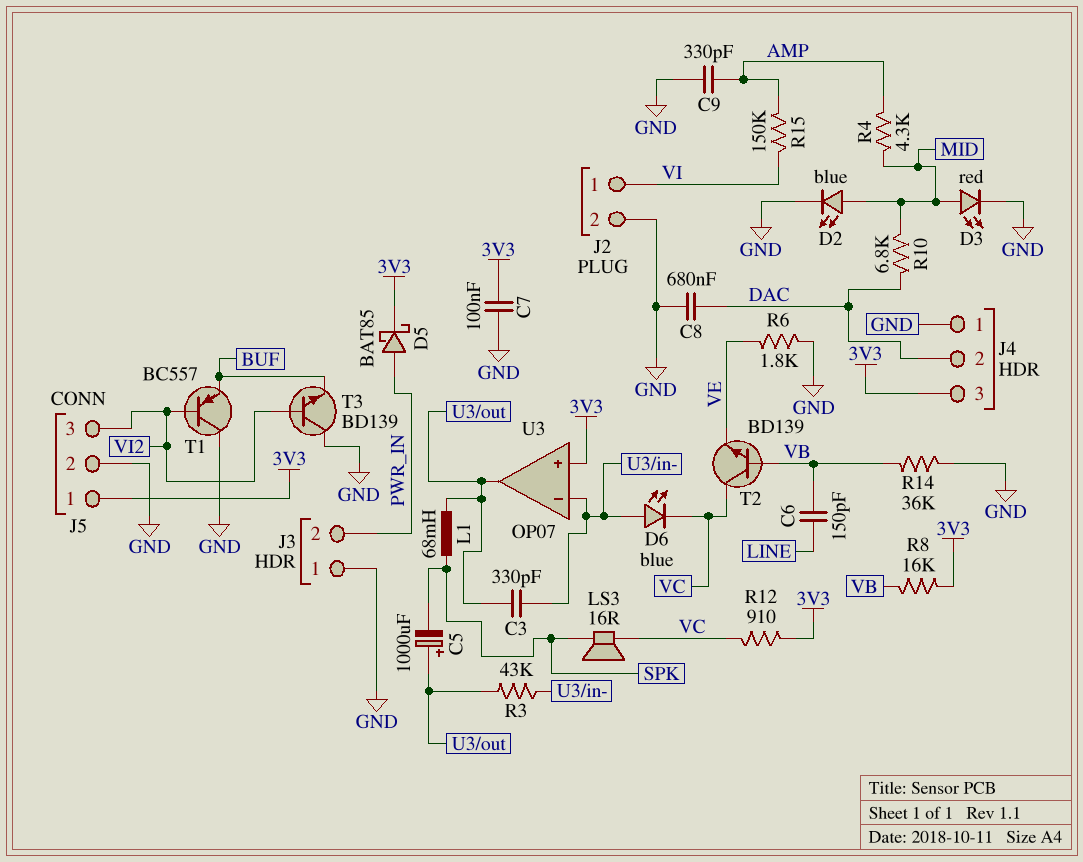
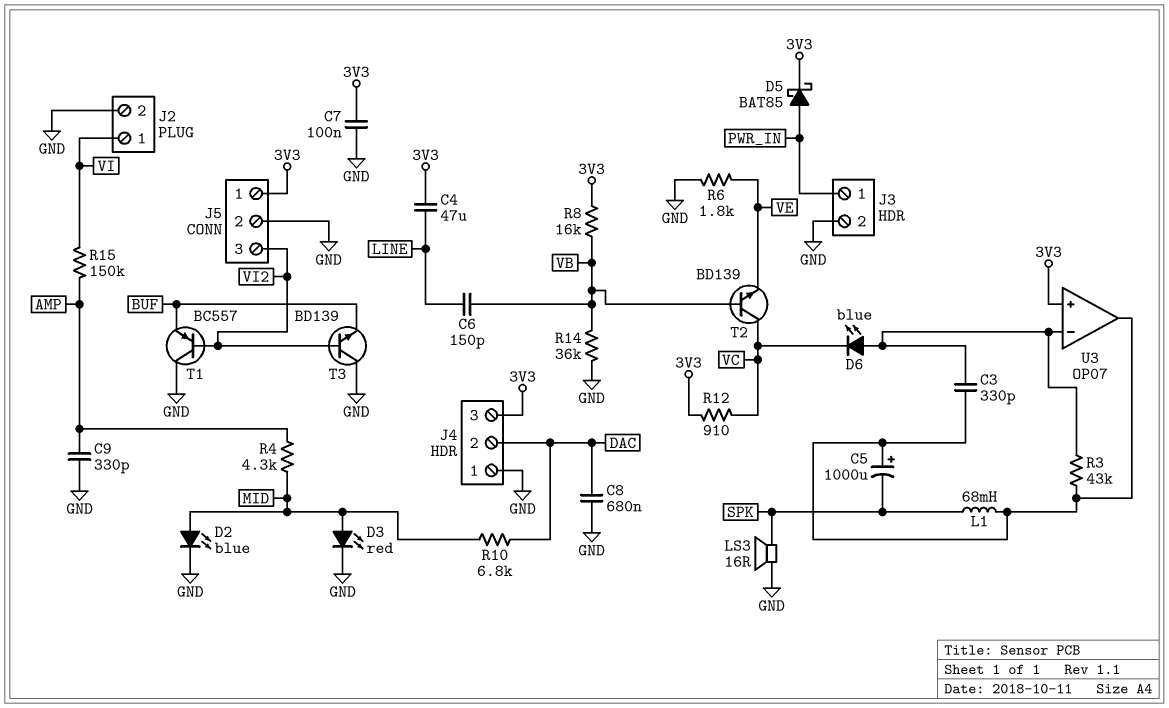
C4: none -> 47uF (3V3, LINE)
J3 pin 1: GND -> PWR_IN
J3 pin 2: PWR_IN -> GND
LS3: speaker 16R (SPK, VC) -> speaker 16R (GND, SPK)

